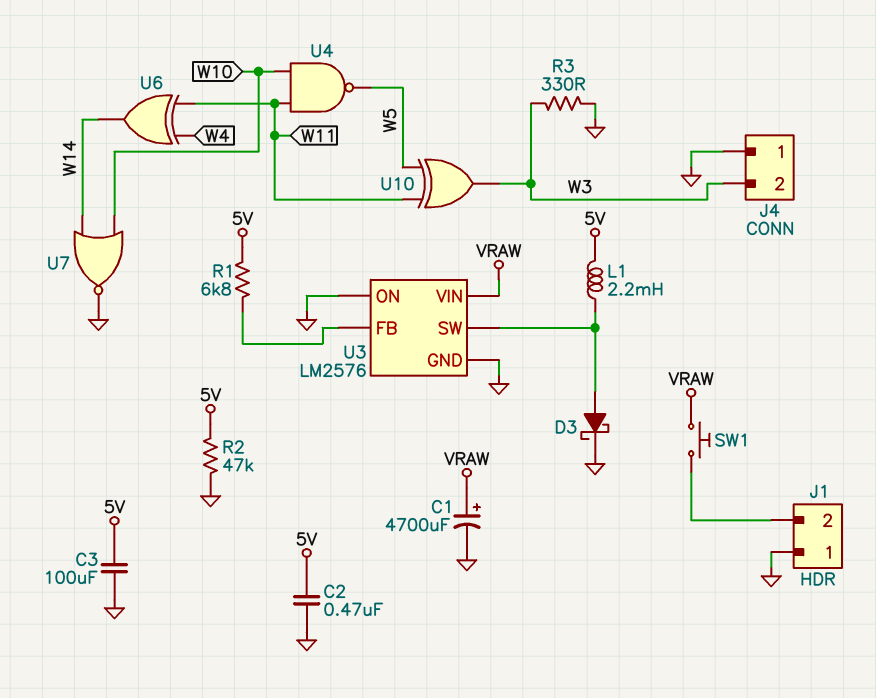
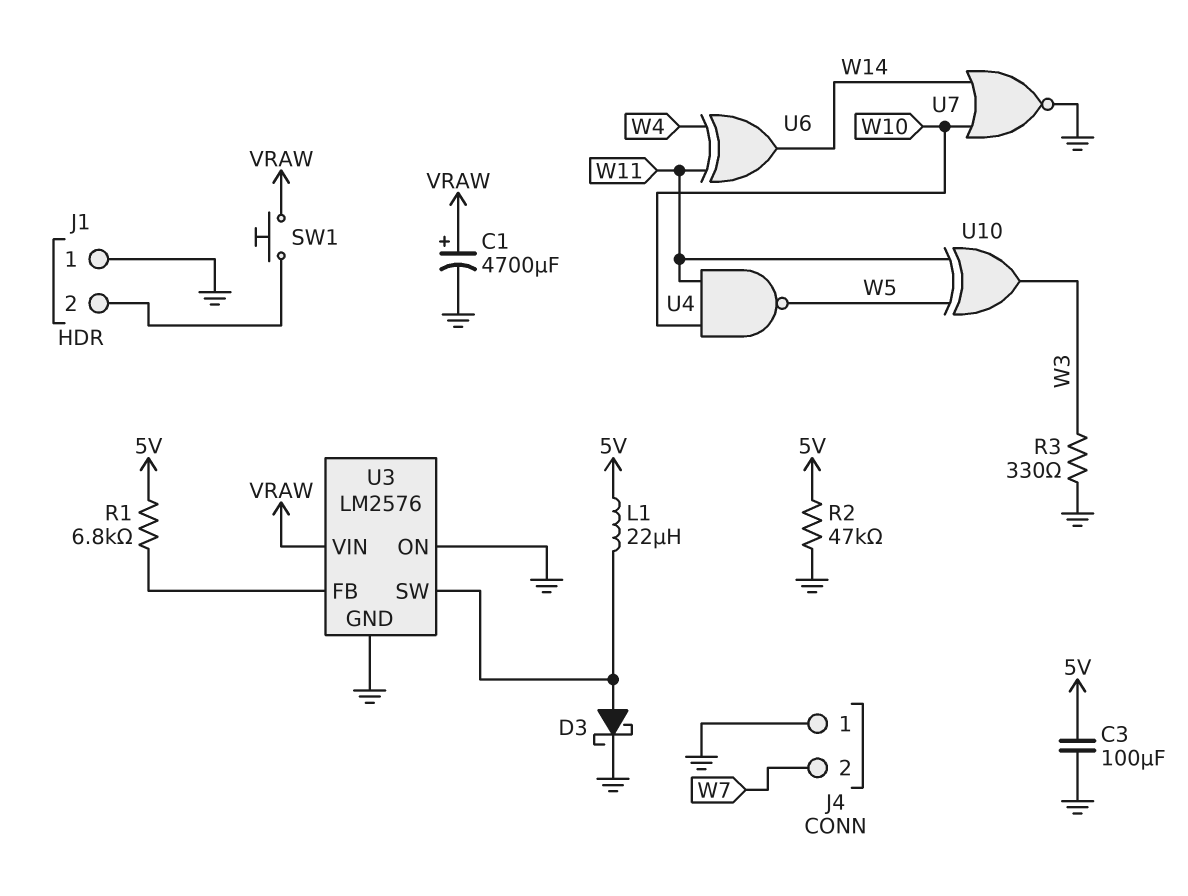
C2: 470nF (5V, GND) -> none
J4 pin 2: W3 -> W7
L1: 2.2mH (5V, U3/SW) -> 22uH (5V, U3/SW)

